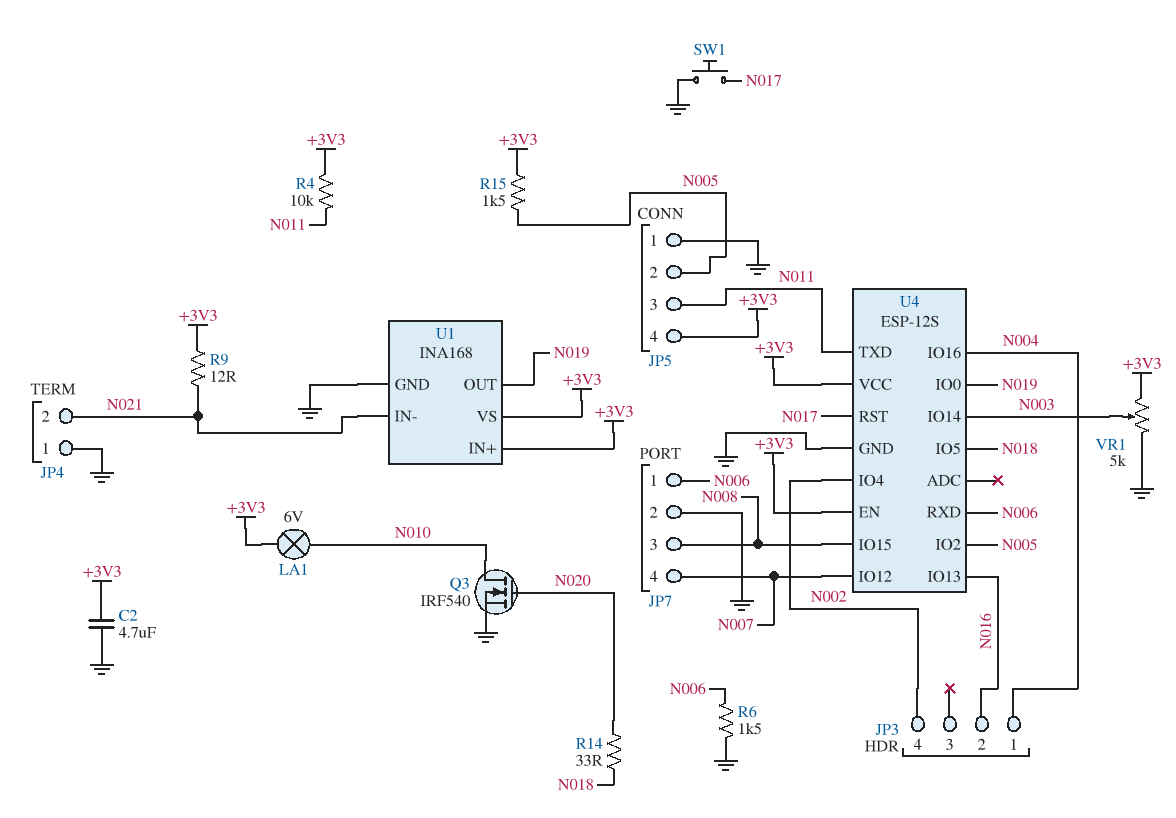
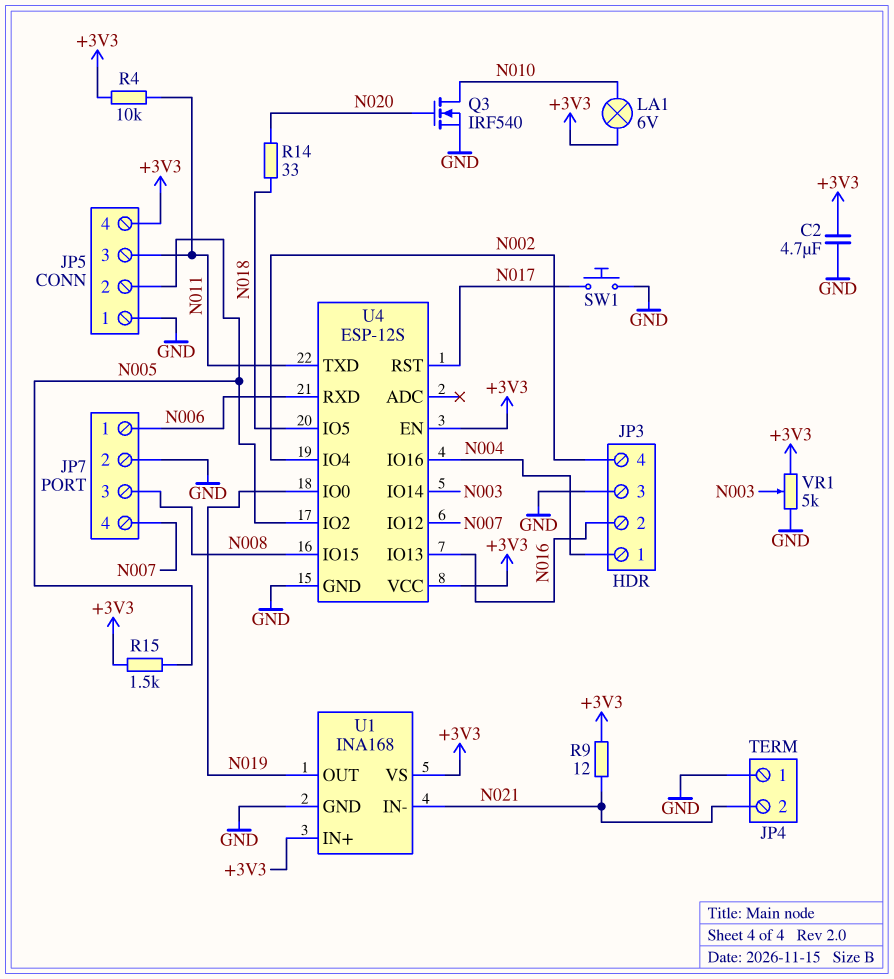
JP3 pin 3: none -> GND
R6: 1.5k (GND, N006) -> none

